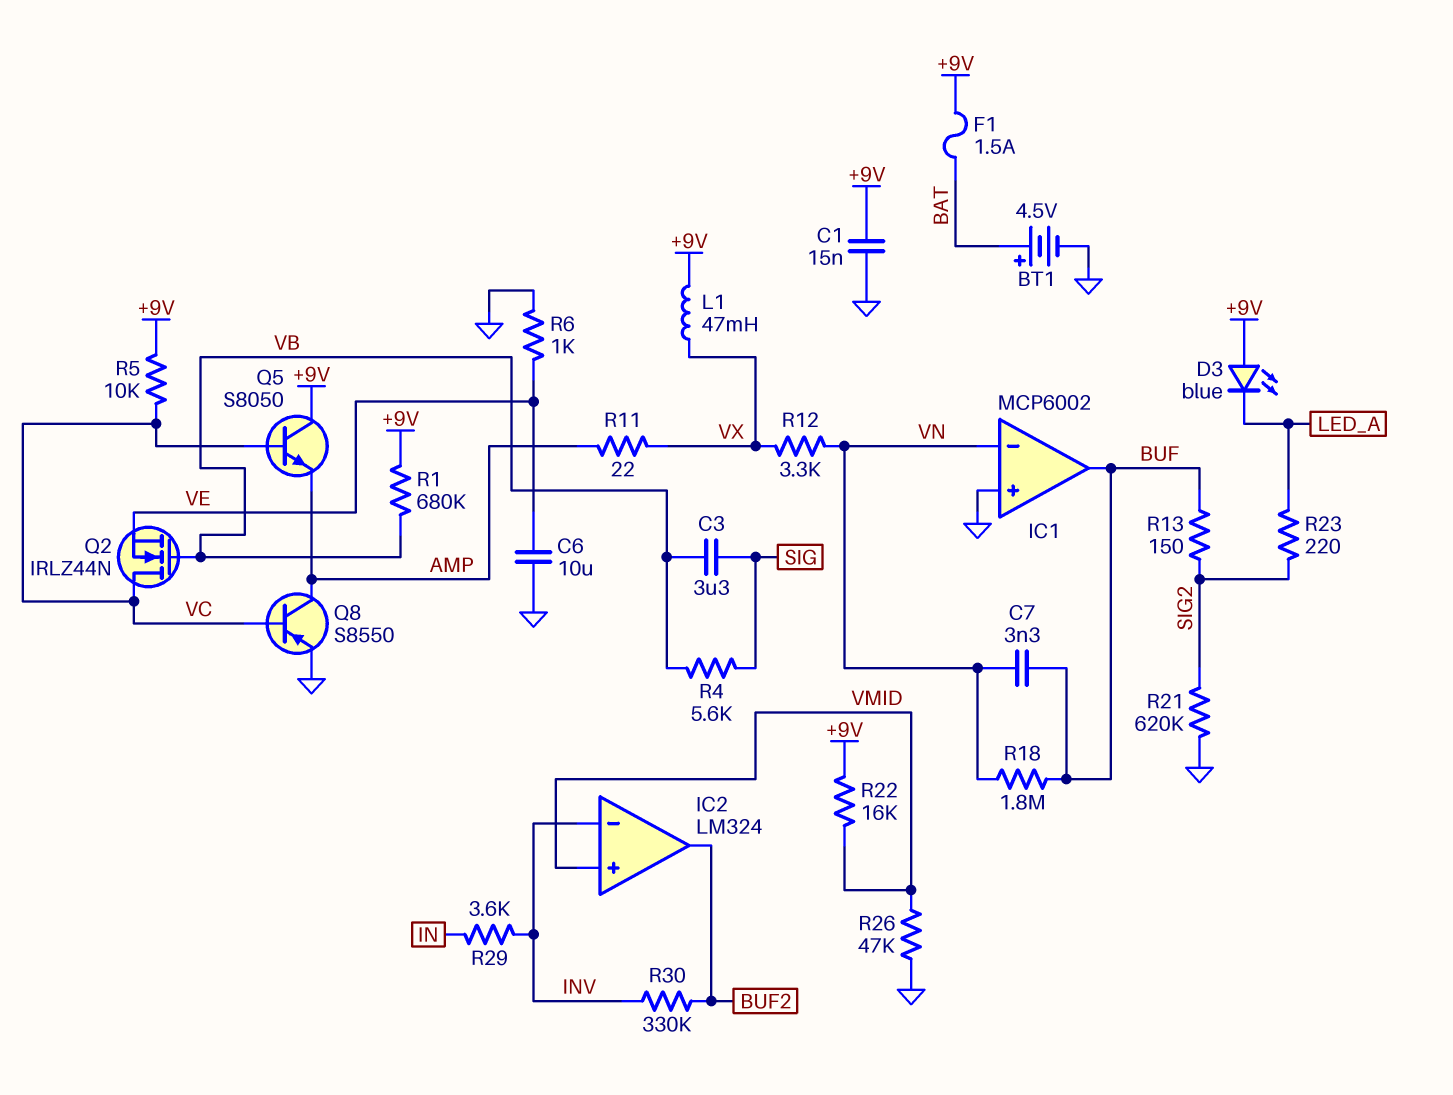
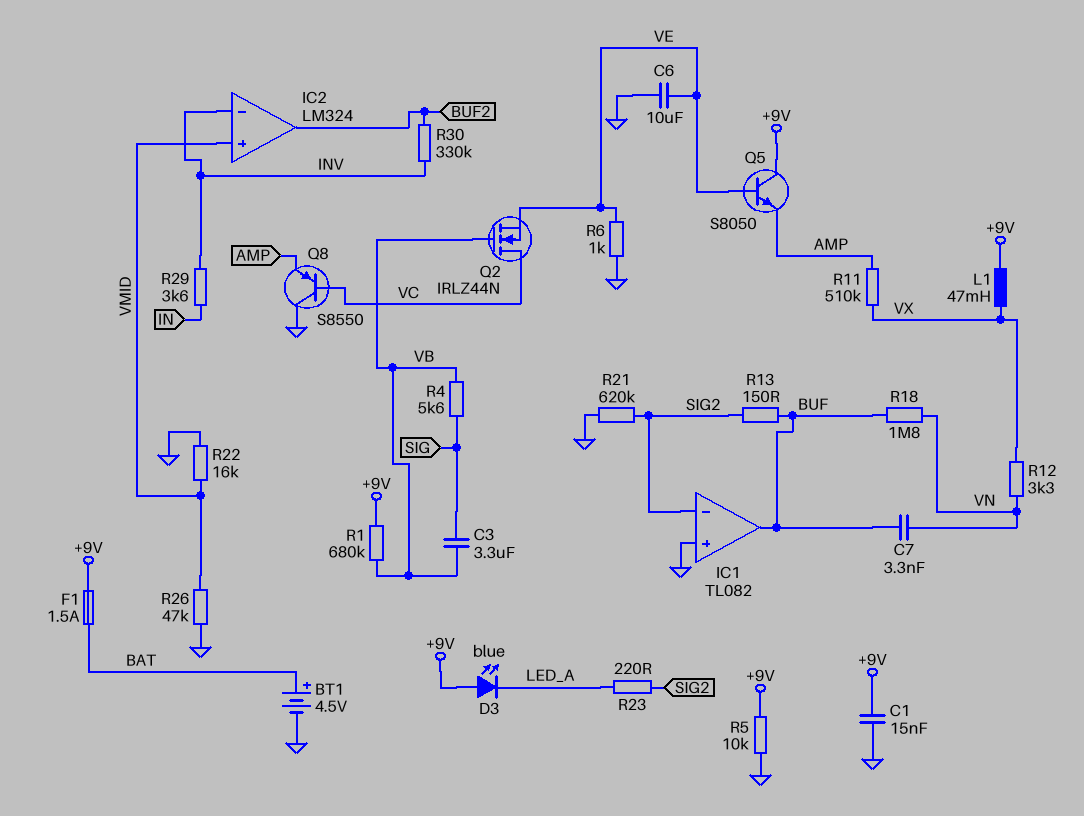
IC1: MCP6002 -> TL082
IC1 pin in-: VN -> SIG2
Q5: NPN S8050 (B VC, C +9V, E AMP) -> NPN S8050 (B VE, C +9V, E AMP)
Q8: PNP S8550 (B VC, C AMP, E GND) -> PNP S8550 (B VC, C GND, E AMP)
R5: 10k (+9V, VC) -> 10k (+9V, GND)
R11: 22 (AMP, VX) -> 510k (AMP, VX)
R22: 16k (+9V, VMID) -> 16k (GND, VMID)

